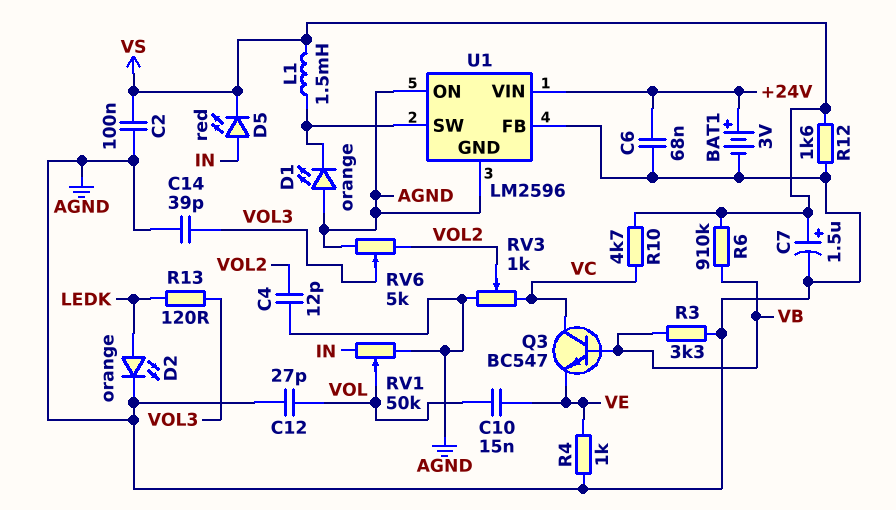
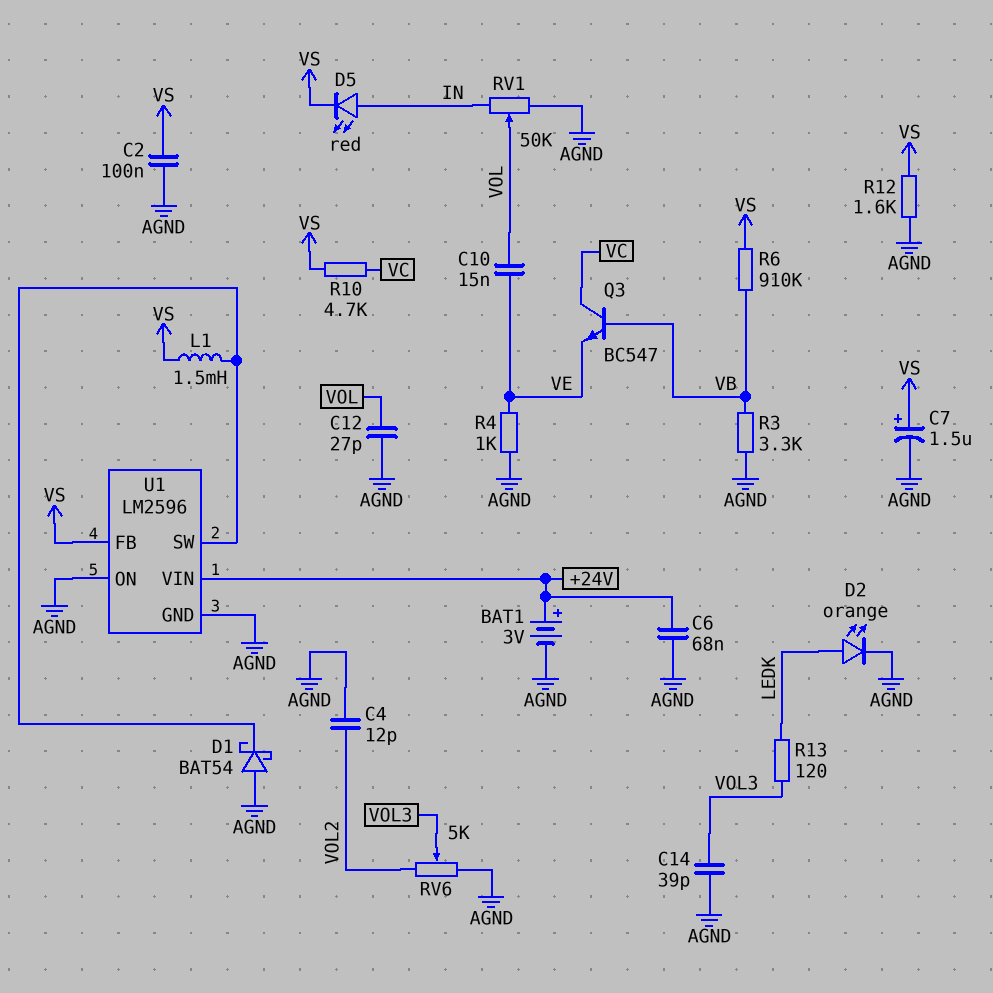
D1: LED orange (A AGND, K U1/SW) -> schottky BAT54 (A AGND, K U1/SW)
RV3: 1k (AGND, VC, wiper VOL2) -> none
U1 pin FB: AGND -> VS

